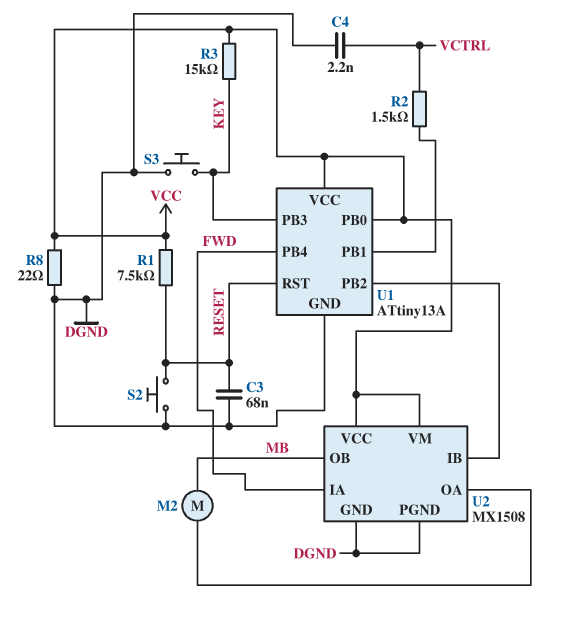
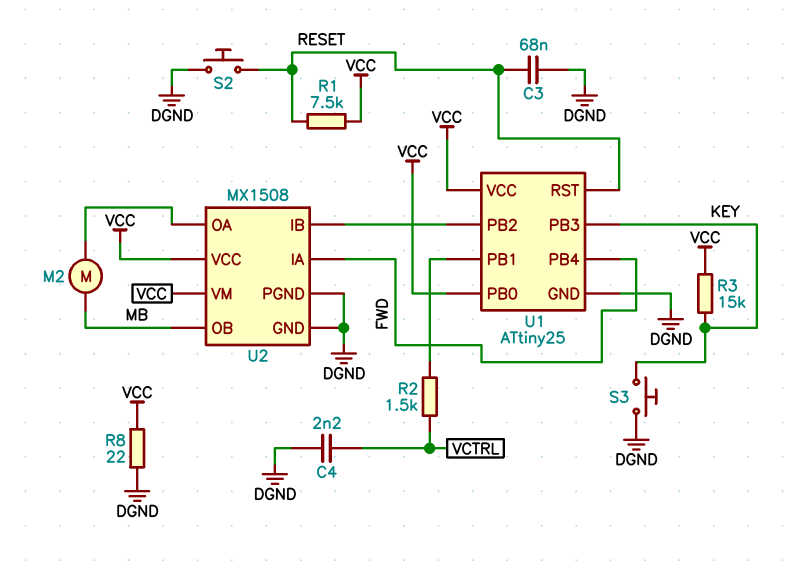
U1: ATtiny13A -> ATtiny25

